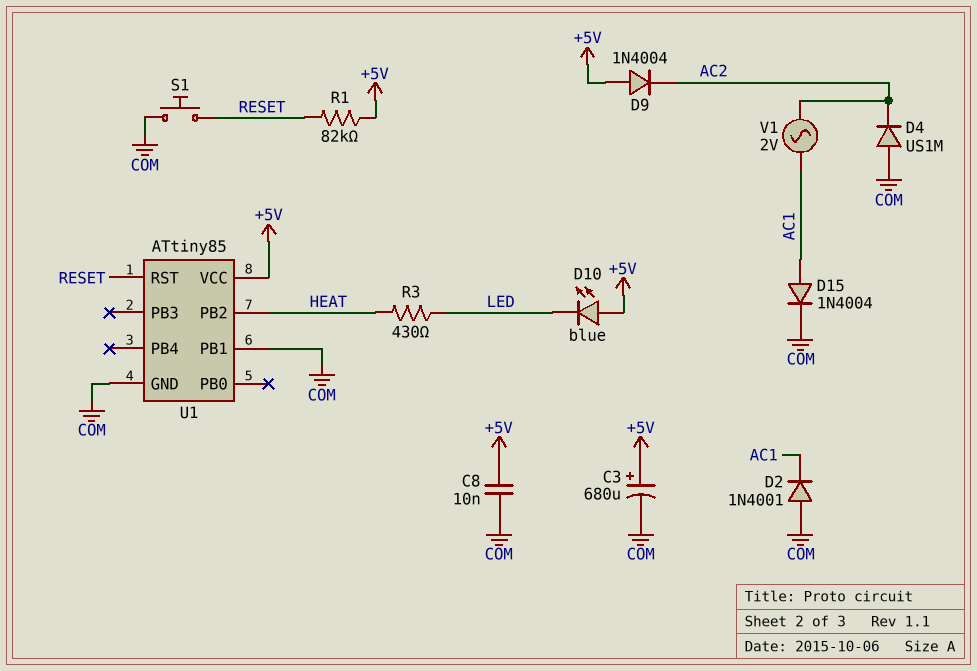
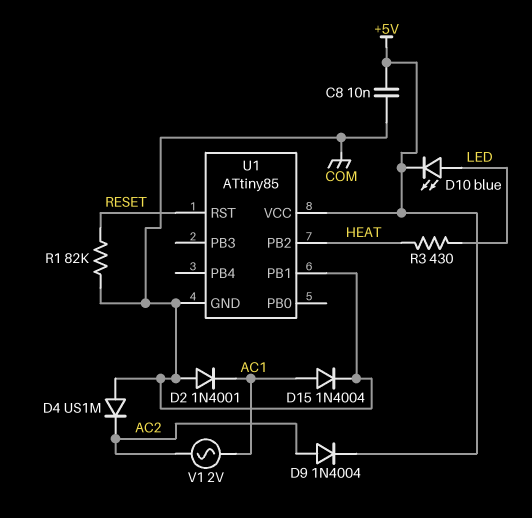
C3: 680uF (plus +5V, minus COM) -> none
D9: diode 1N4004 (A +5V, K AC2) -> diode 1N4004 (A AC2, K +5V)
D10: LED blue (A +5V, K LED) -> LED blue (A LED, K +5V)
R1: 82k (+5V, RESET) -> 82k (COM, RESET)
S1: button (COM, RESET) -> none

